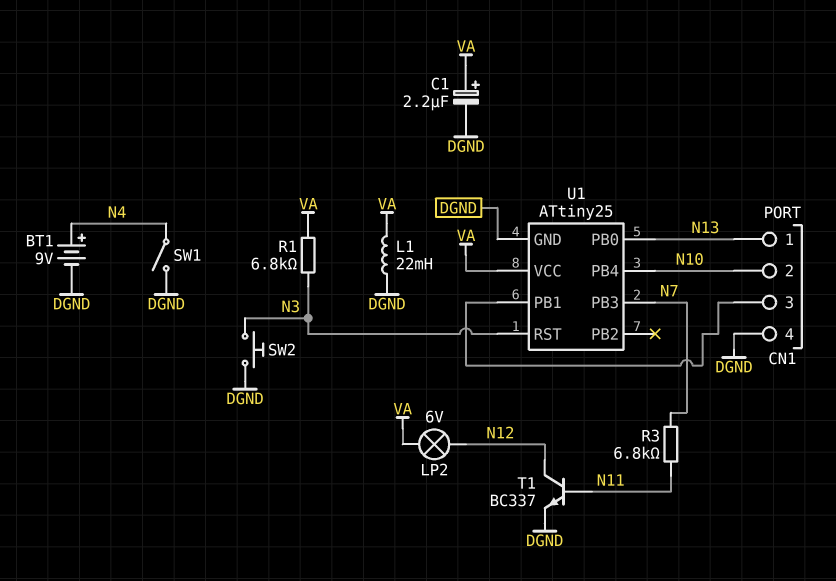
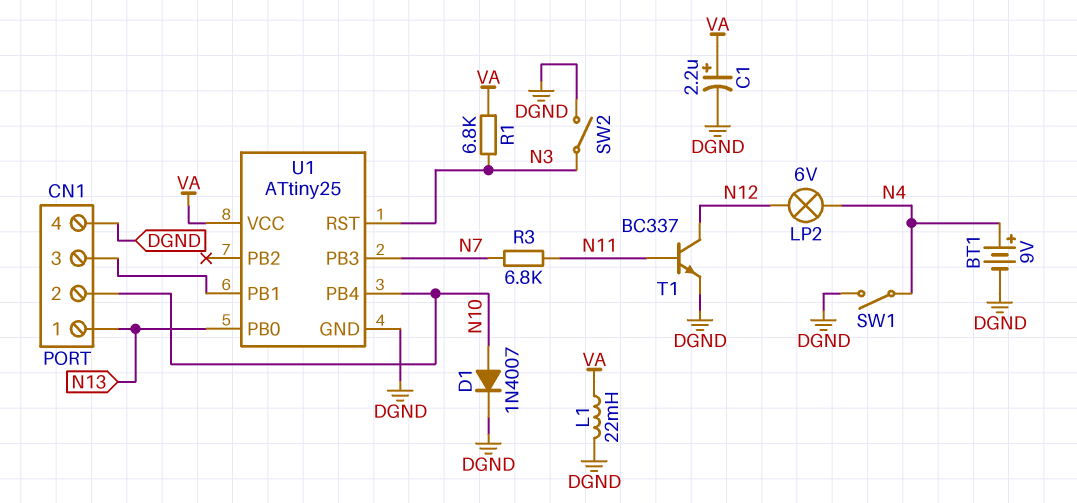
D1: none -> diode 1N4007 (A N10, K DGND)
LP2: lamp 6V (N12, VA) -> lamp 6V (N4, N12)
SW2: button (DGND, N3) -> switch (DGND, N3)

